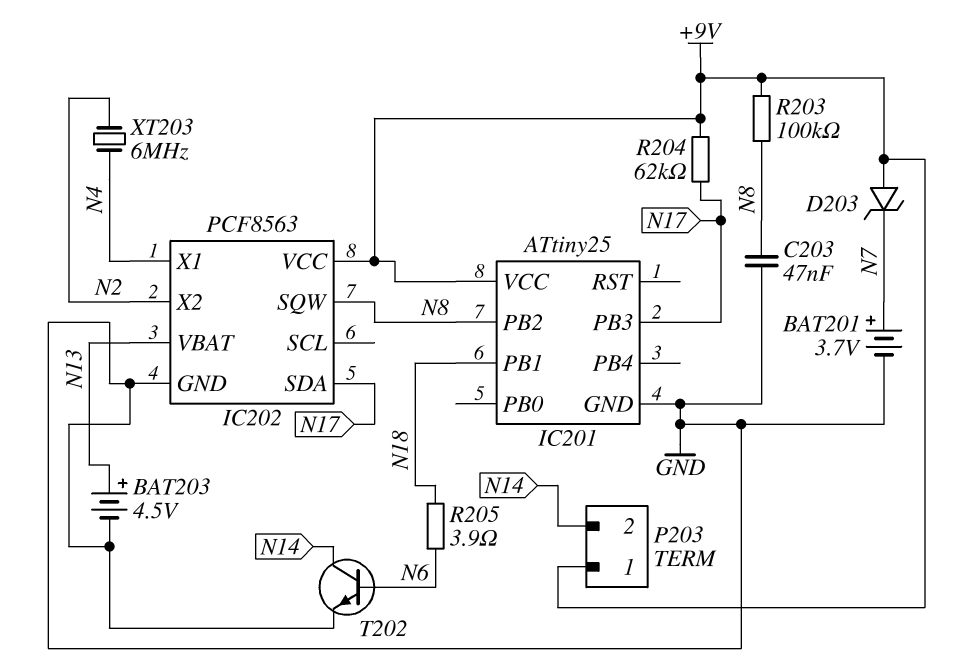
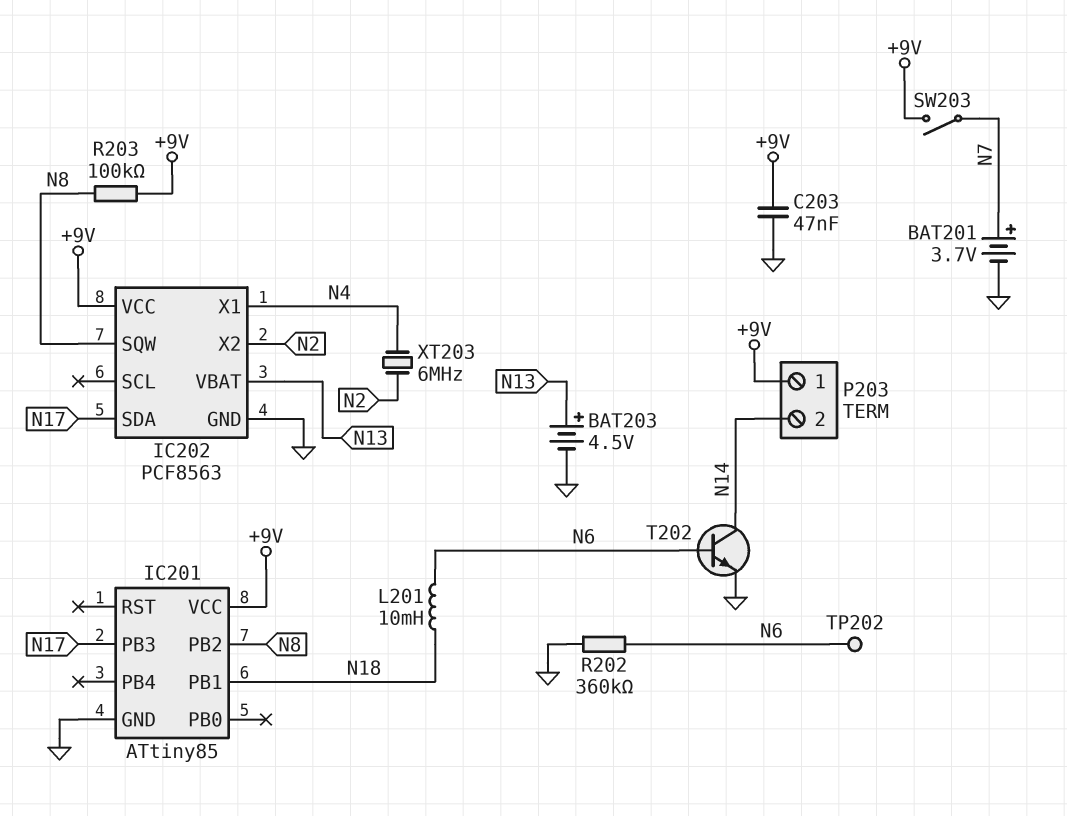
C203: 47nF (GND, N8) -> 47nF (+9V, GND)
D203: zener (A +9V, K N7) -> none
IC201: ATtiny25 -> ATtiny85
L201: none -> 10mH (N6, N18)
R202: none -> 360k (GND, N6)
R204: 62k (+9V, N17) -> none
R205: 3.9 (N6, N18) -> none
SW203: none -> switch (+9V, N7)
TP202: none -> test point (N6)

